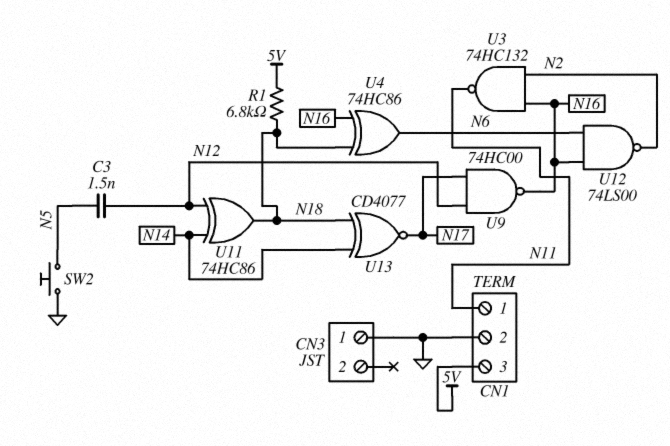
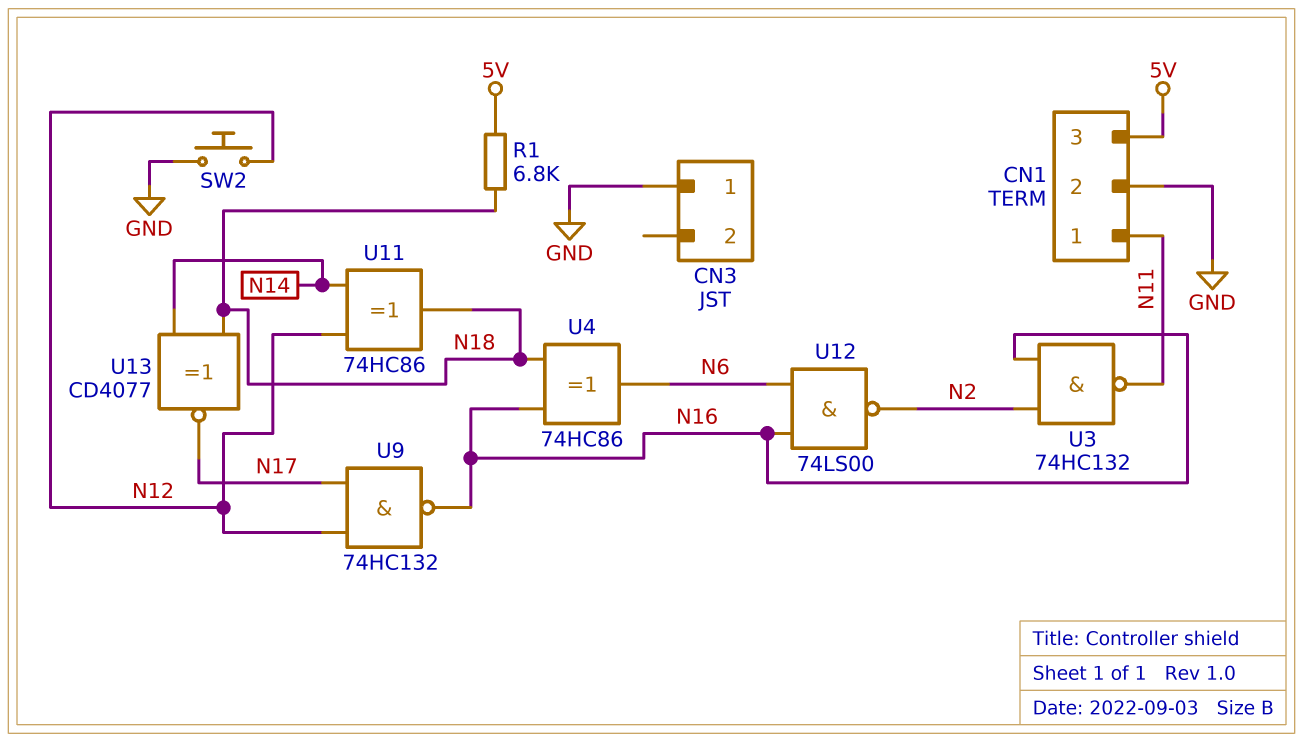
C3: 1.5nF (N5, N12) -> none
SW2: button (GND, N5) -> button (GND, N12)
U9: NAND 74HC00 (in N12, in N17, out N16) -> NAND 74HC132 (in N12, in N17, out N16)

